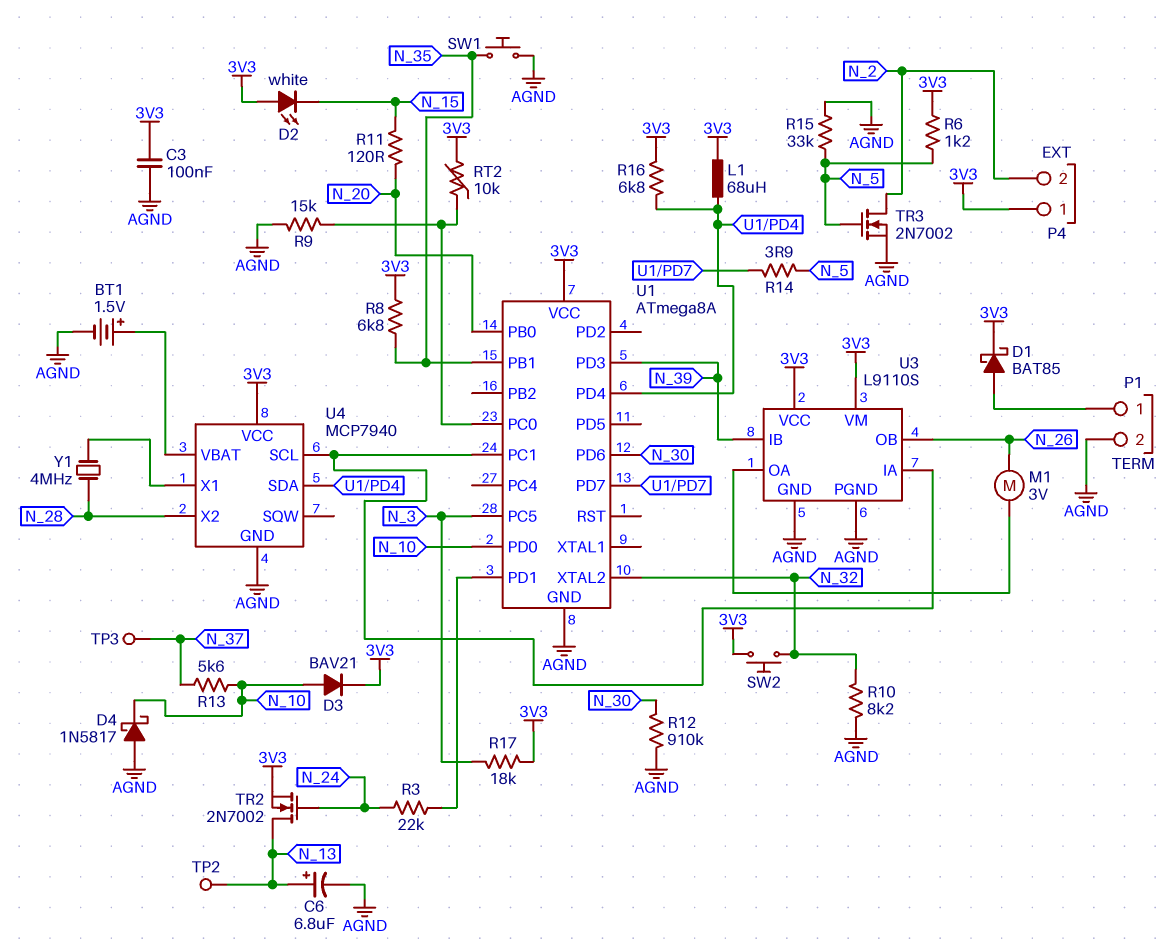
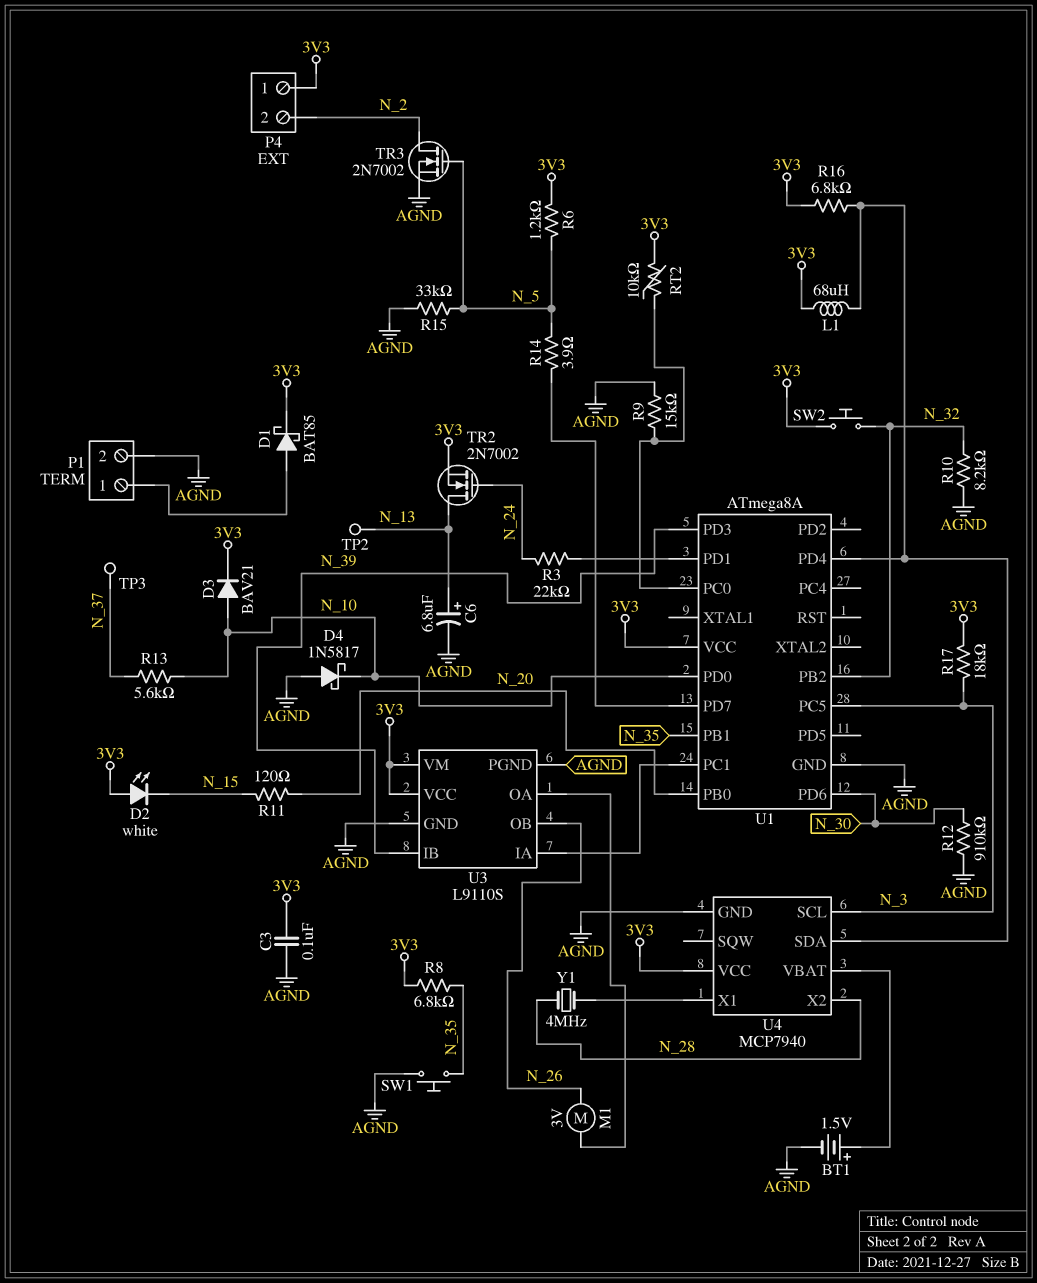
U1 pin PB2: none -> N_32
U1 pin XTAL2: N_32 -> none
U4 pin SCL: U1/PC1 -> N_3

